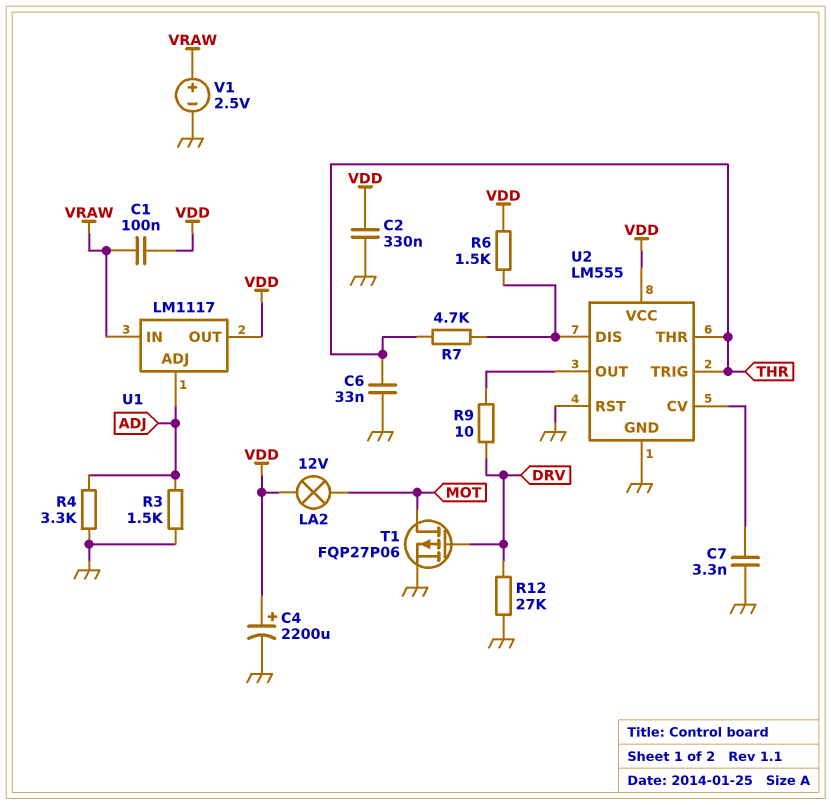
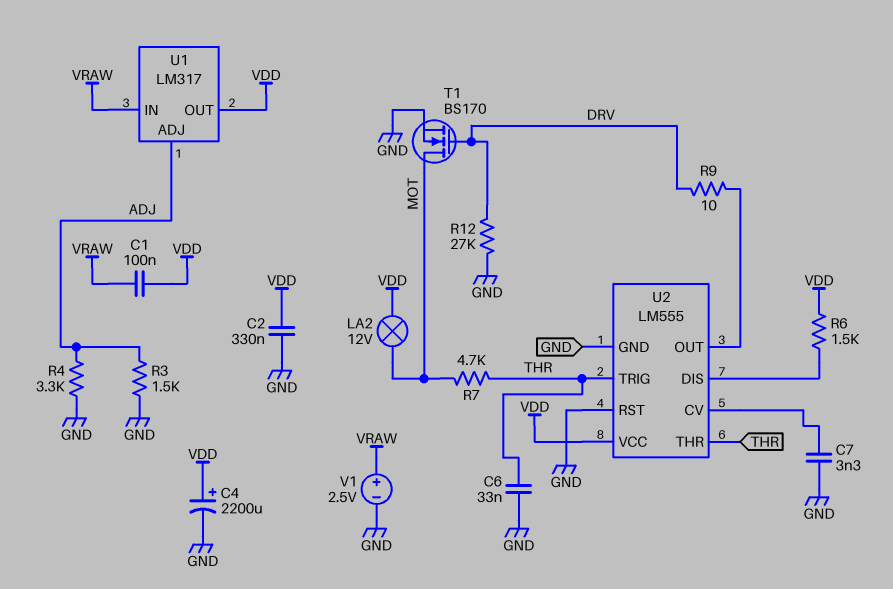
R7: 4.7k (THR, U2/DIS) -> 4.7k (MOT, THR)
T1: PMOS FQP27P06 (G DRV, D MOT, S GND) -> NMOS BS170 (G DRV, D MOT, S GND)
U1: LM1117 -> LM317

